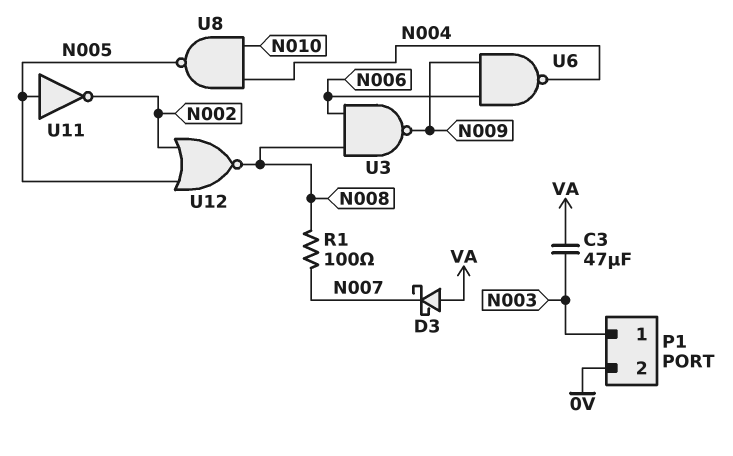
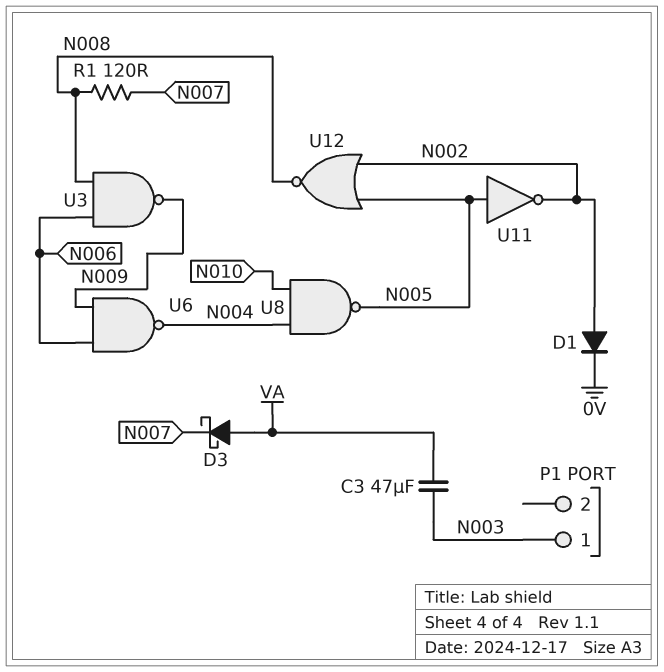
D1: none -> diode (A N002, K 0V)
P1 pin 2: 0V -> none
R1: 100 (N007, N008) -> 120 (N007, N008)

